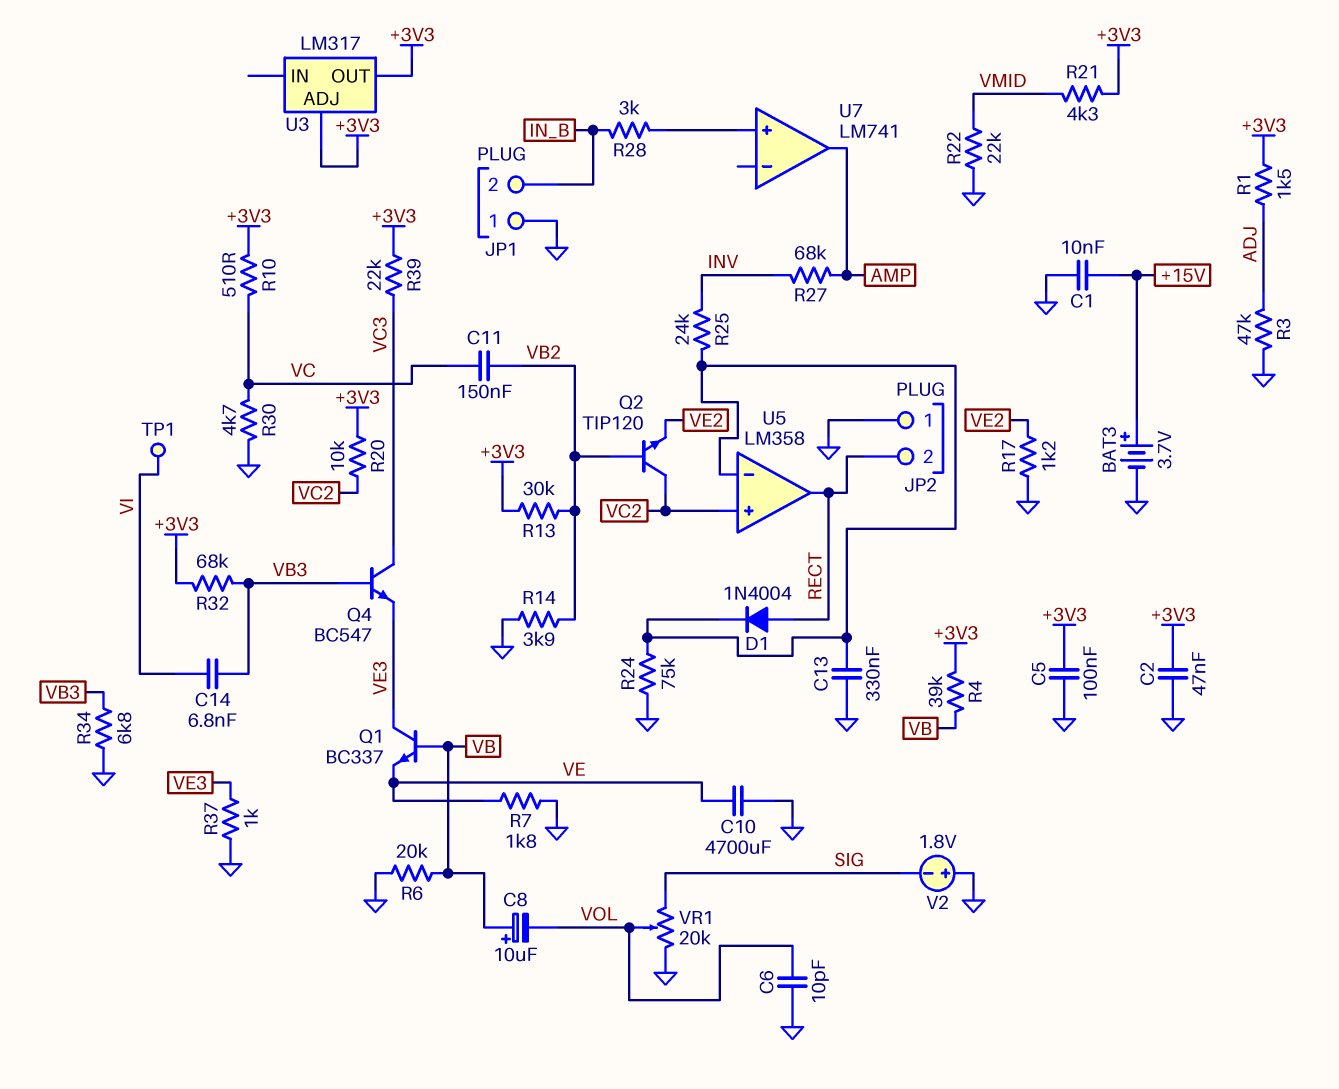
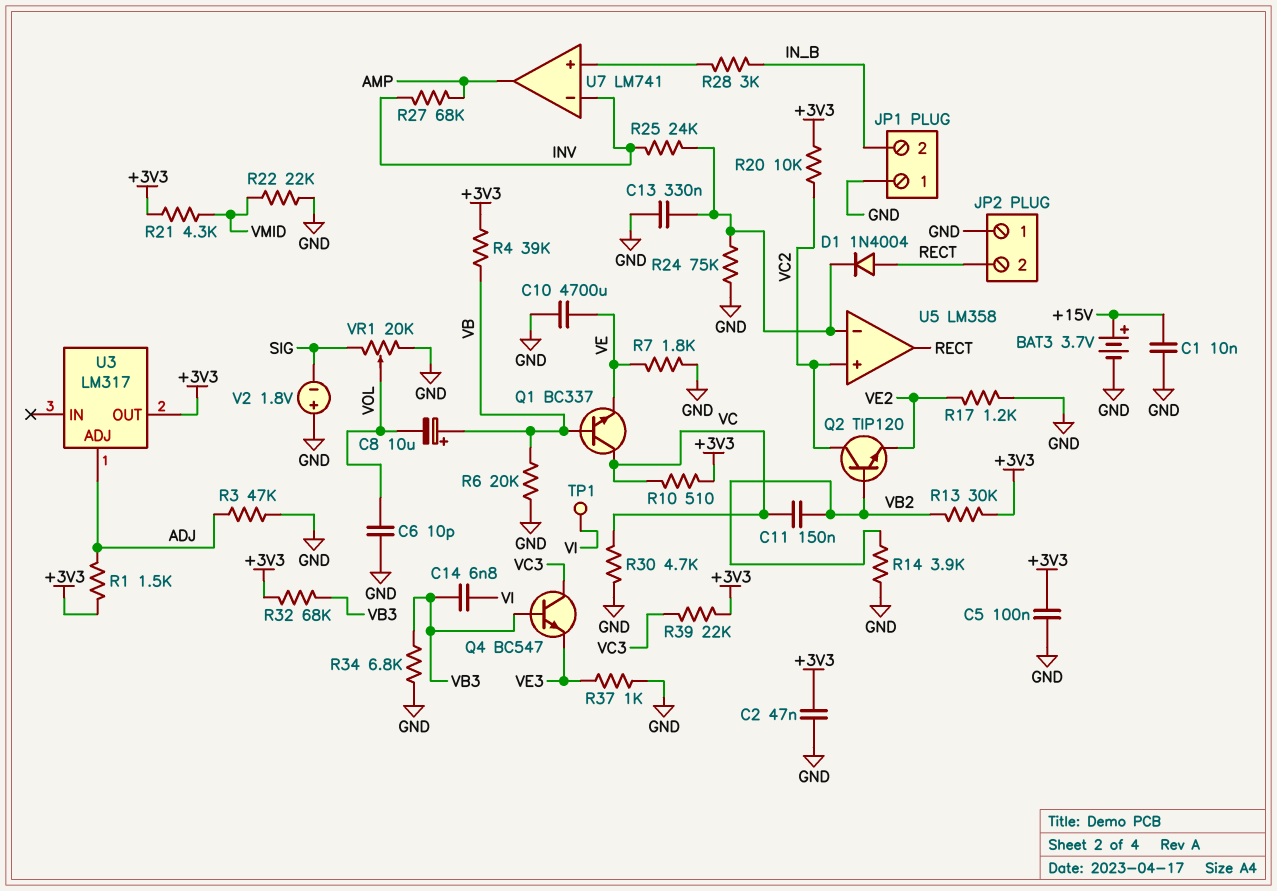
Q1: NPN BC337 (B VB, C VE3, E VE) -> NPN BC337 (B VB, C VC, E VE)
U3 pin ADJ: +3V3 -> ADJ
U7 pin in-: none -> INV

